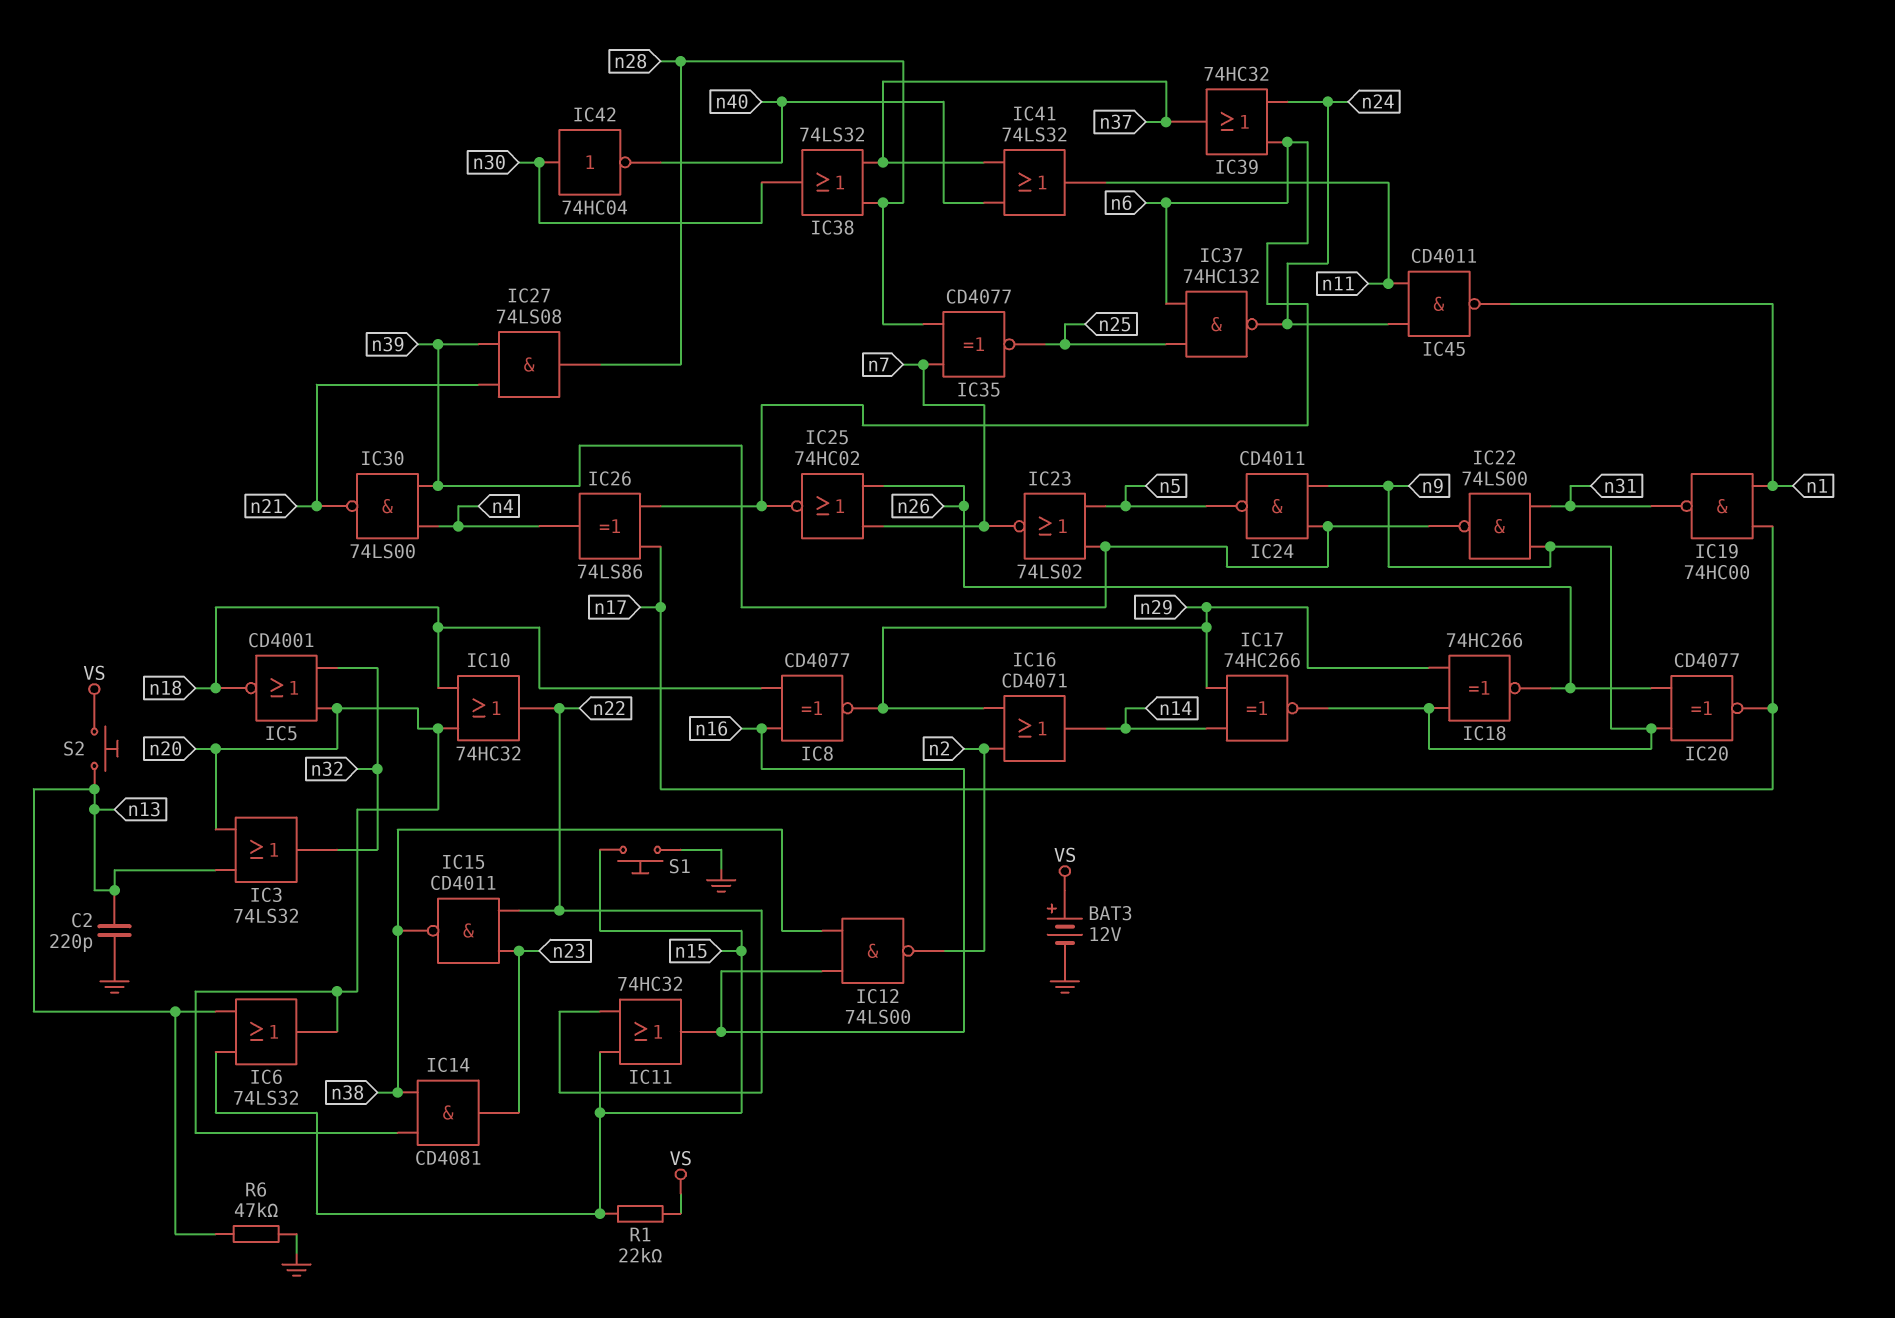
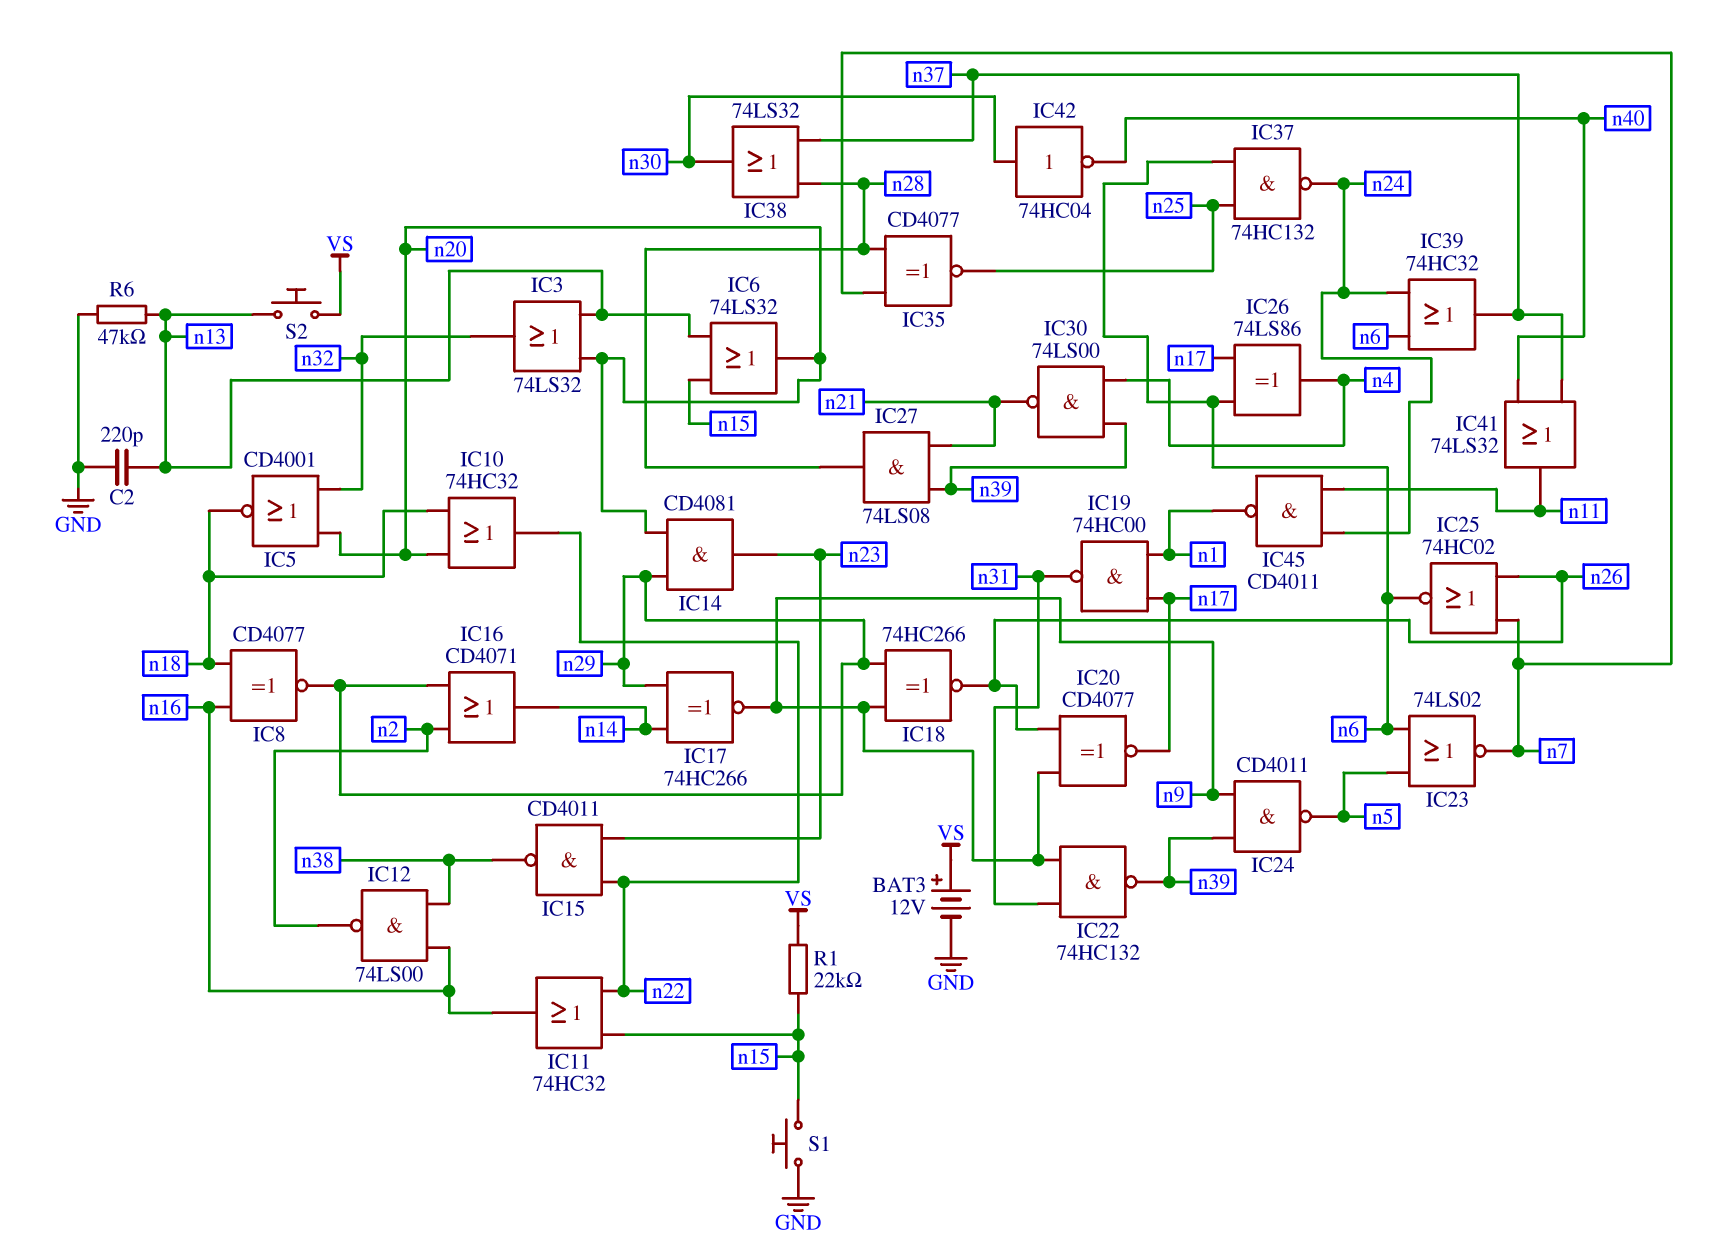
IC14: AND CD4081 (in n20, in n38, out n23) -> AND CD4081 (in n20, in n29, out n23)
IC22: NAND 74LS00 (in n9, in n31, out n39) -> NAND 74HC132 (in n9, in n31, out n39)
IC23: NOR 74LS02 (in n5, in n39, out n7) -> NOR 74LS02 (in n5, in n6, out n7)

